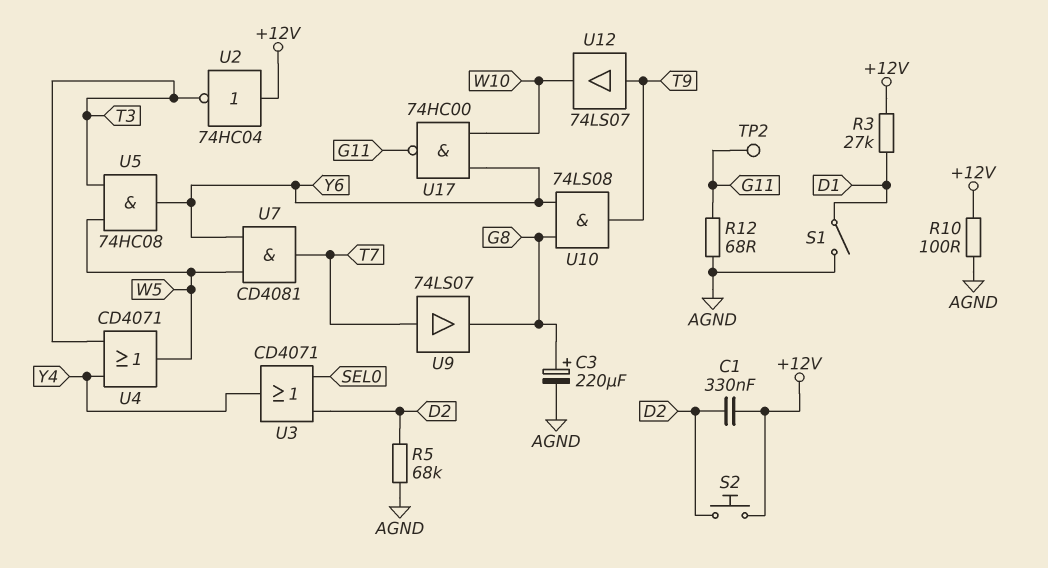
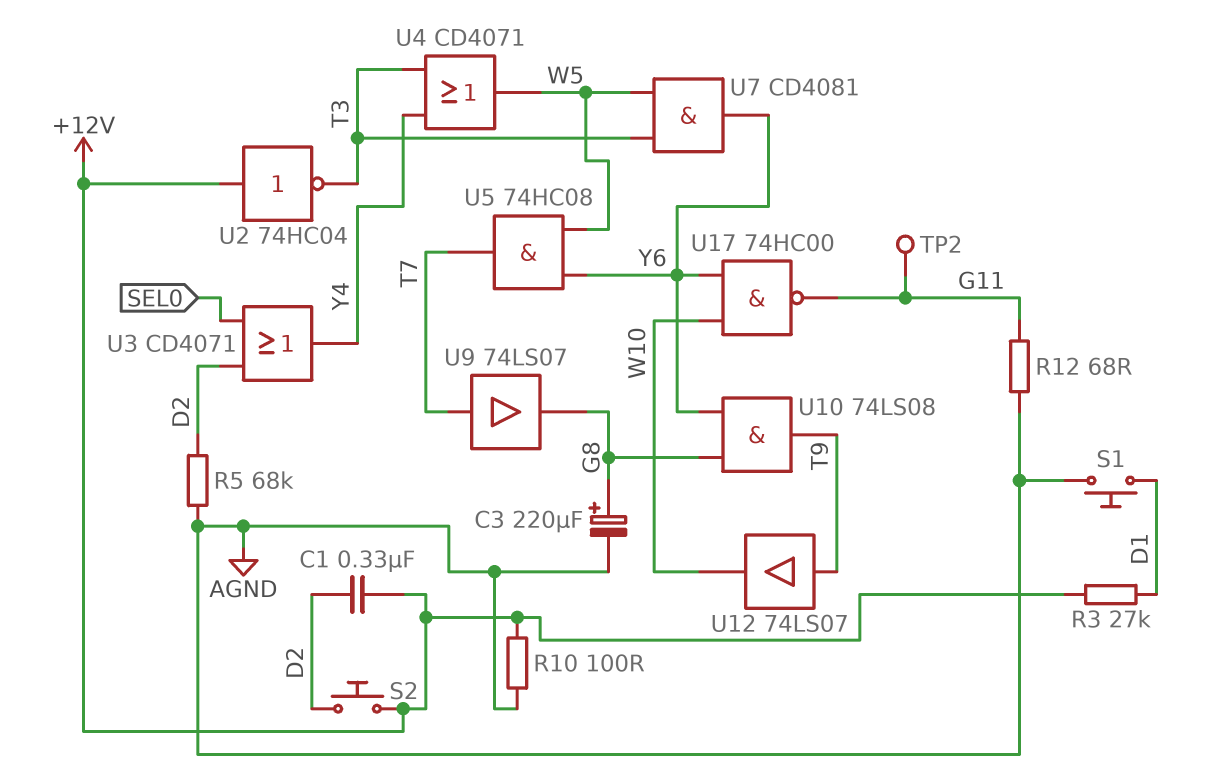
S1: switch (AGND, D1) -> button (AGND, D1)
U5: AND 74HC08 (in T3, in W5, out Y6) -> AND 74HC08 (in W5, in Y6, out T7)
U7: AND CD4081 (in W5, in Y6, out T7) -> AND CD4081 (in T3, in W5, out Y6)

